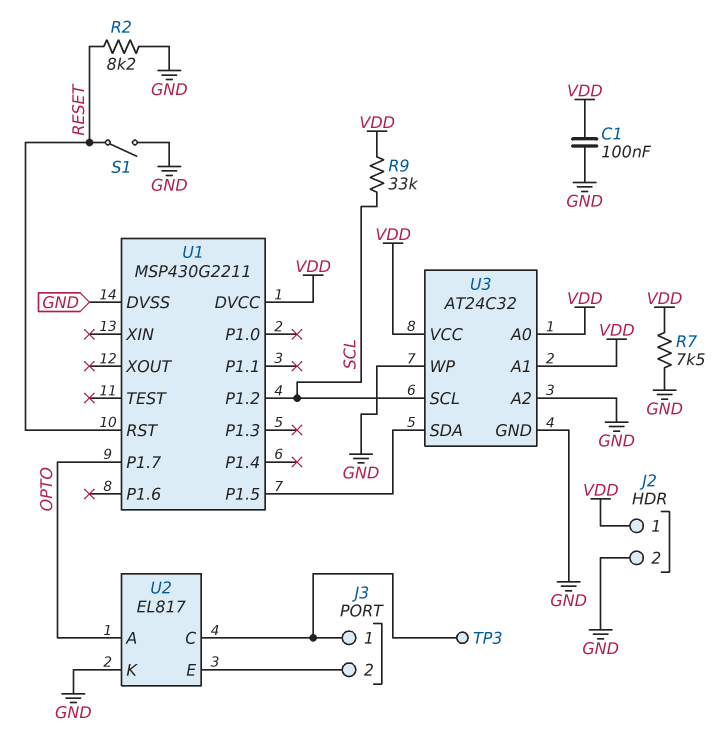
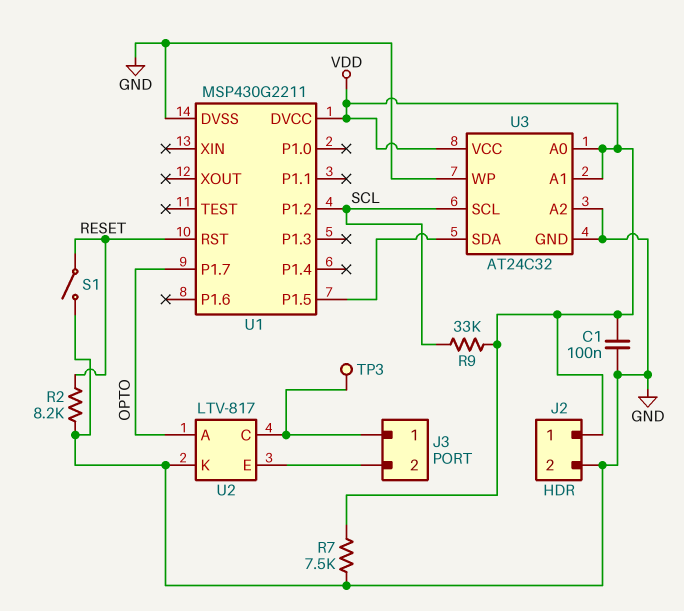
U2: EL817 -> LTV-817

